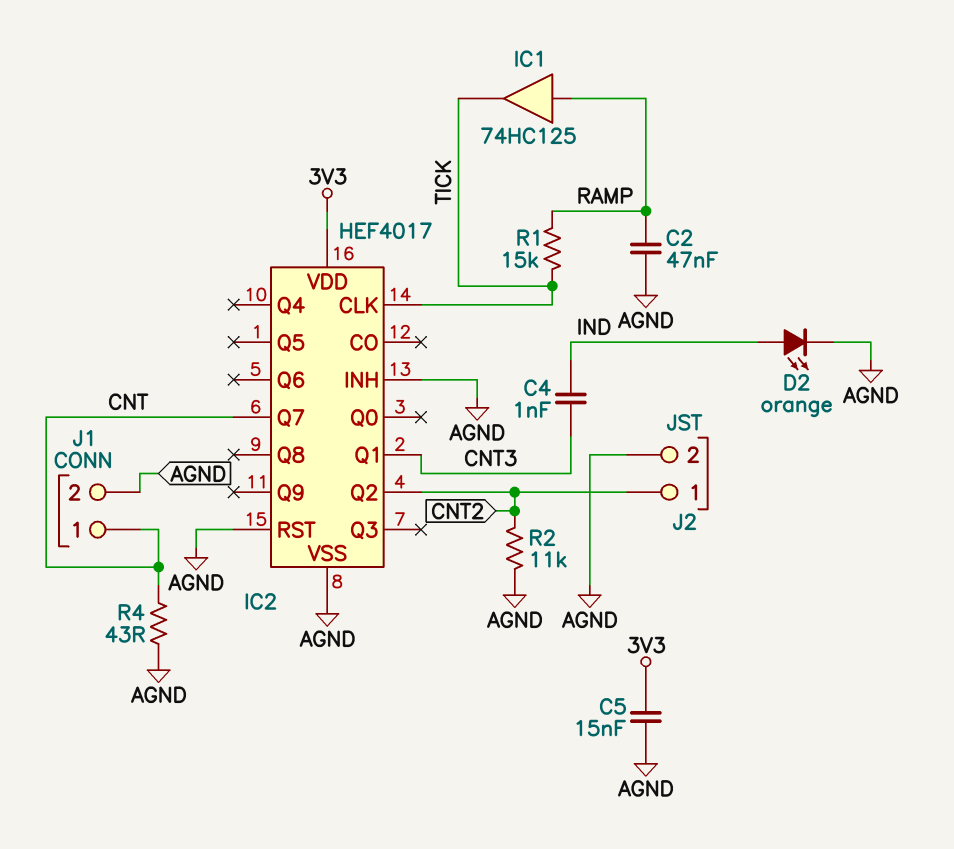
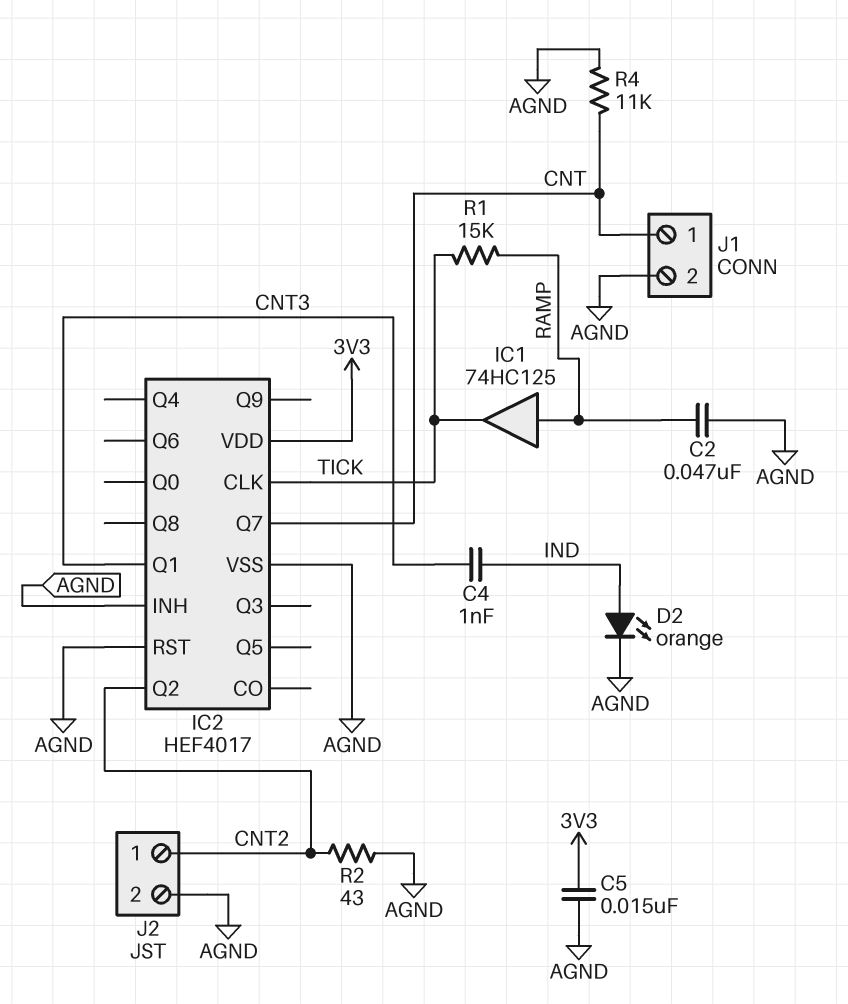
R2: 11k (AGND, CNT2) -> 43 (AGND, CNT2)
R4: 43 (AGND, CNT) -> 11k (AGND, CNT)

